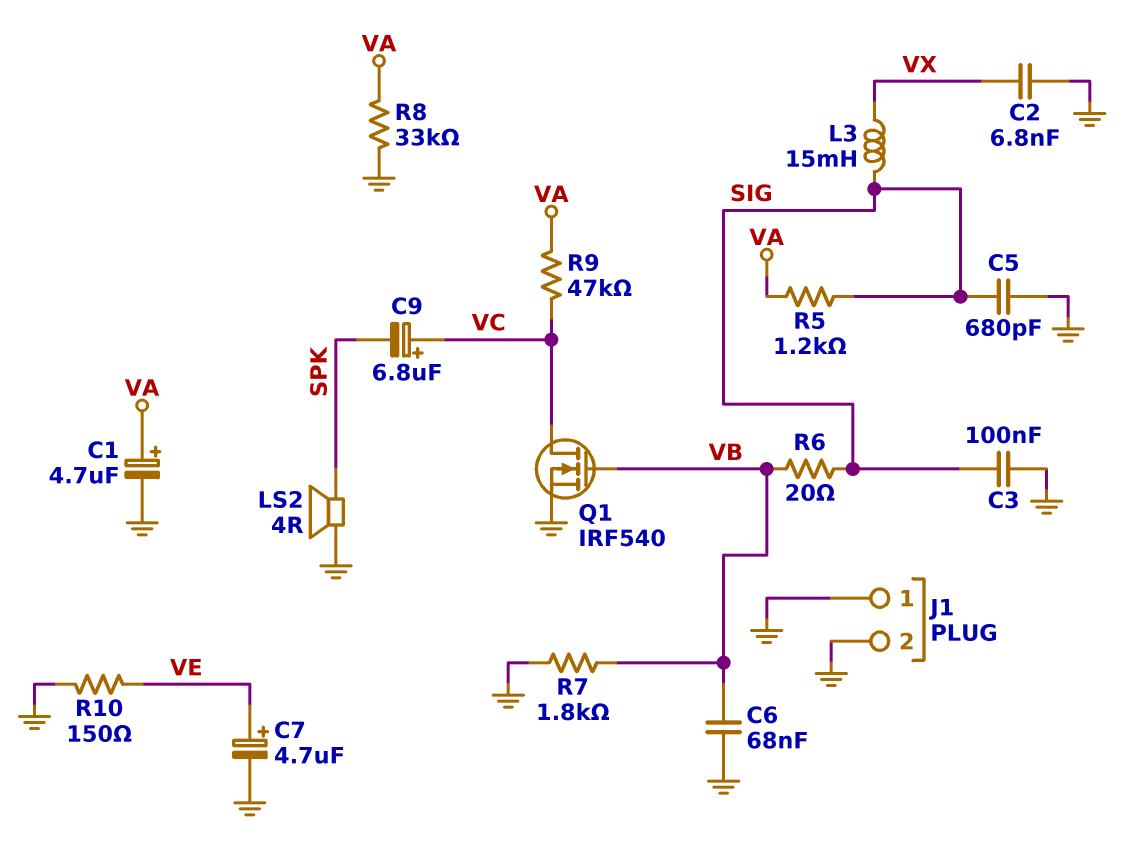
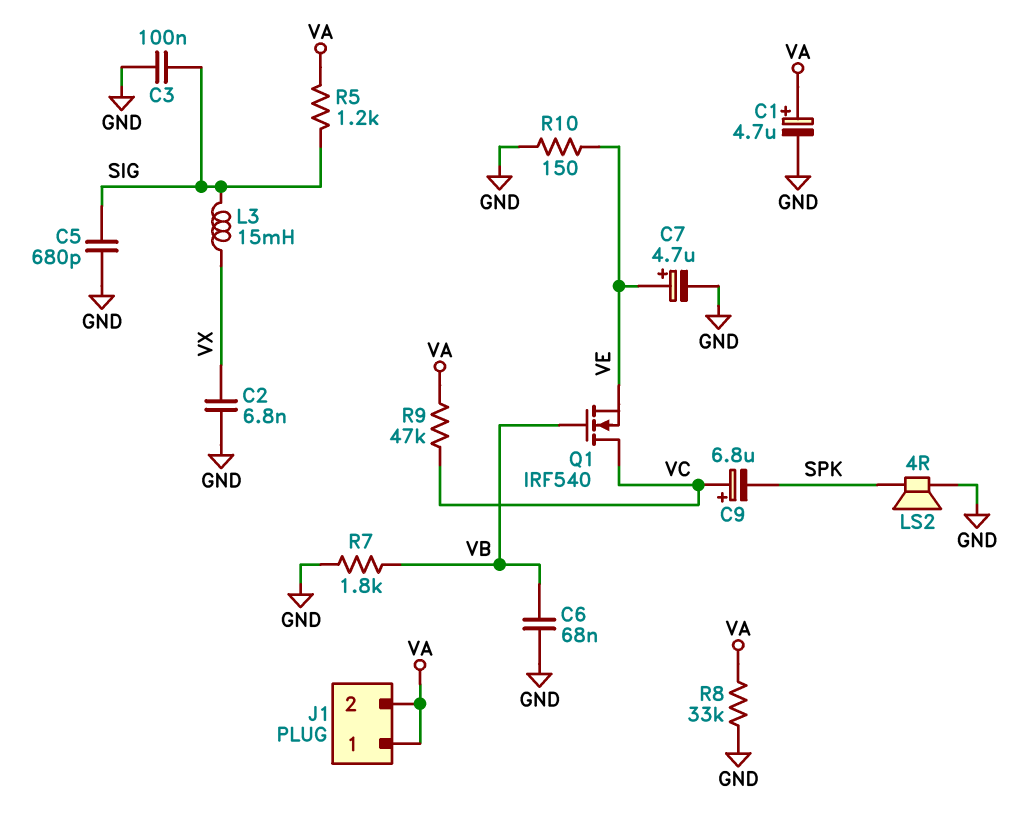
J1 pin 1: GND -> VA
J1 pin 2: GND -> VA
Q1: NMOS IRF540 (G VB, D VC, S GND) -> NMOS IRF540 (G VB, D VC, S VE)
R6: 20 (SIG, VB) -> none

